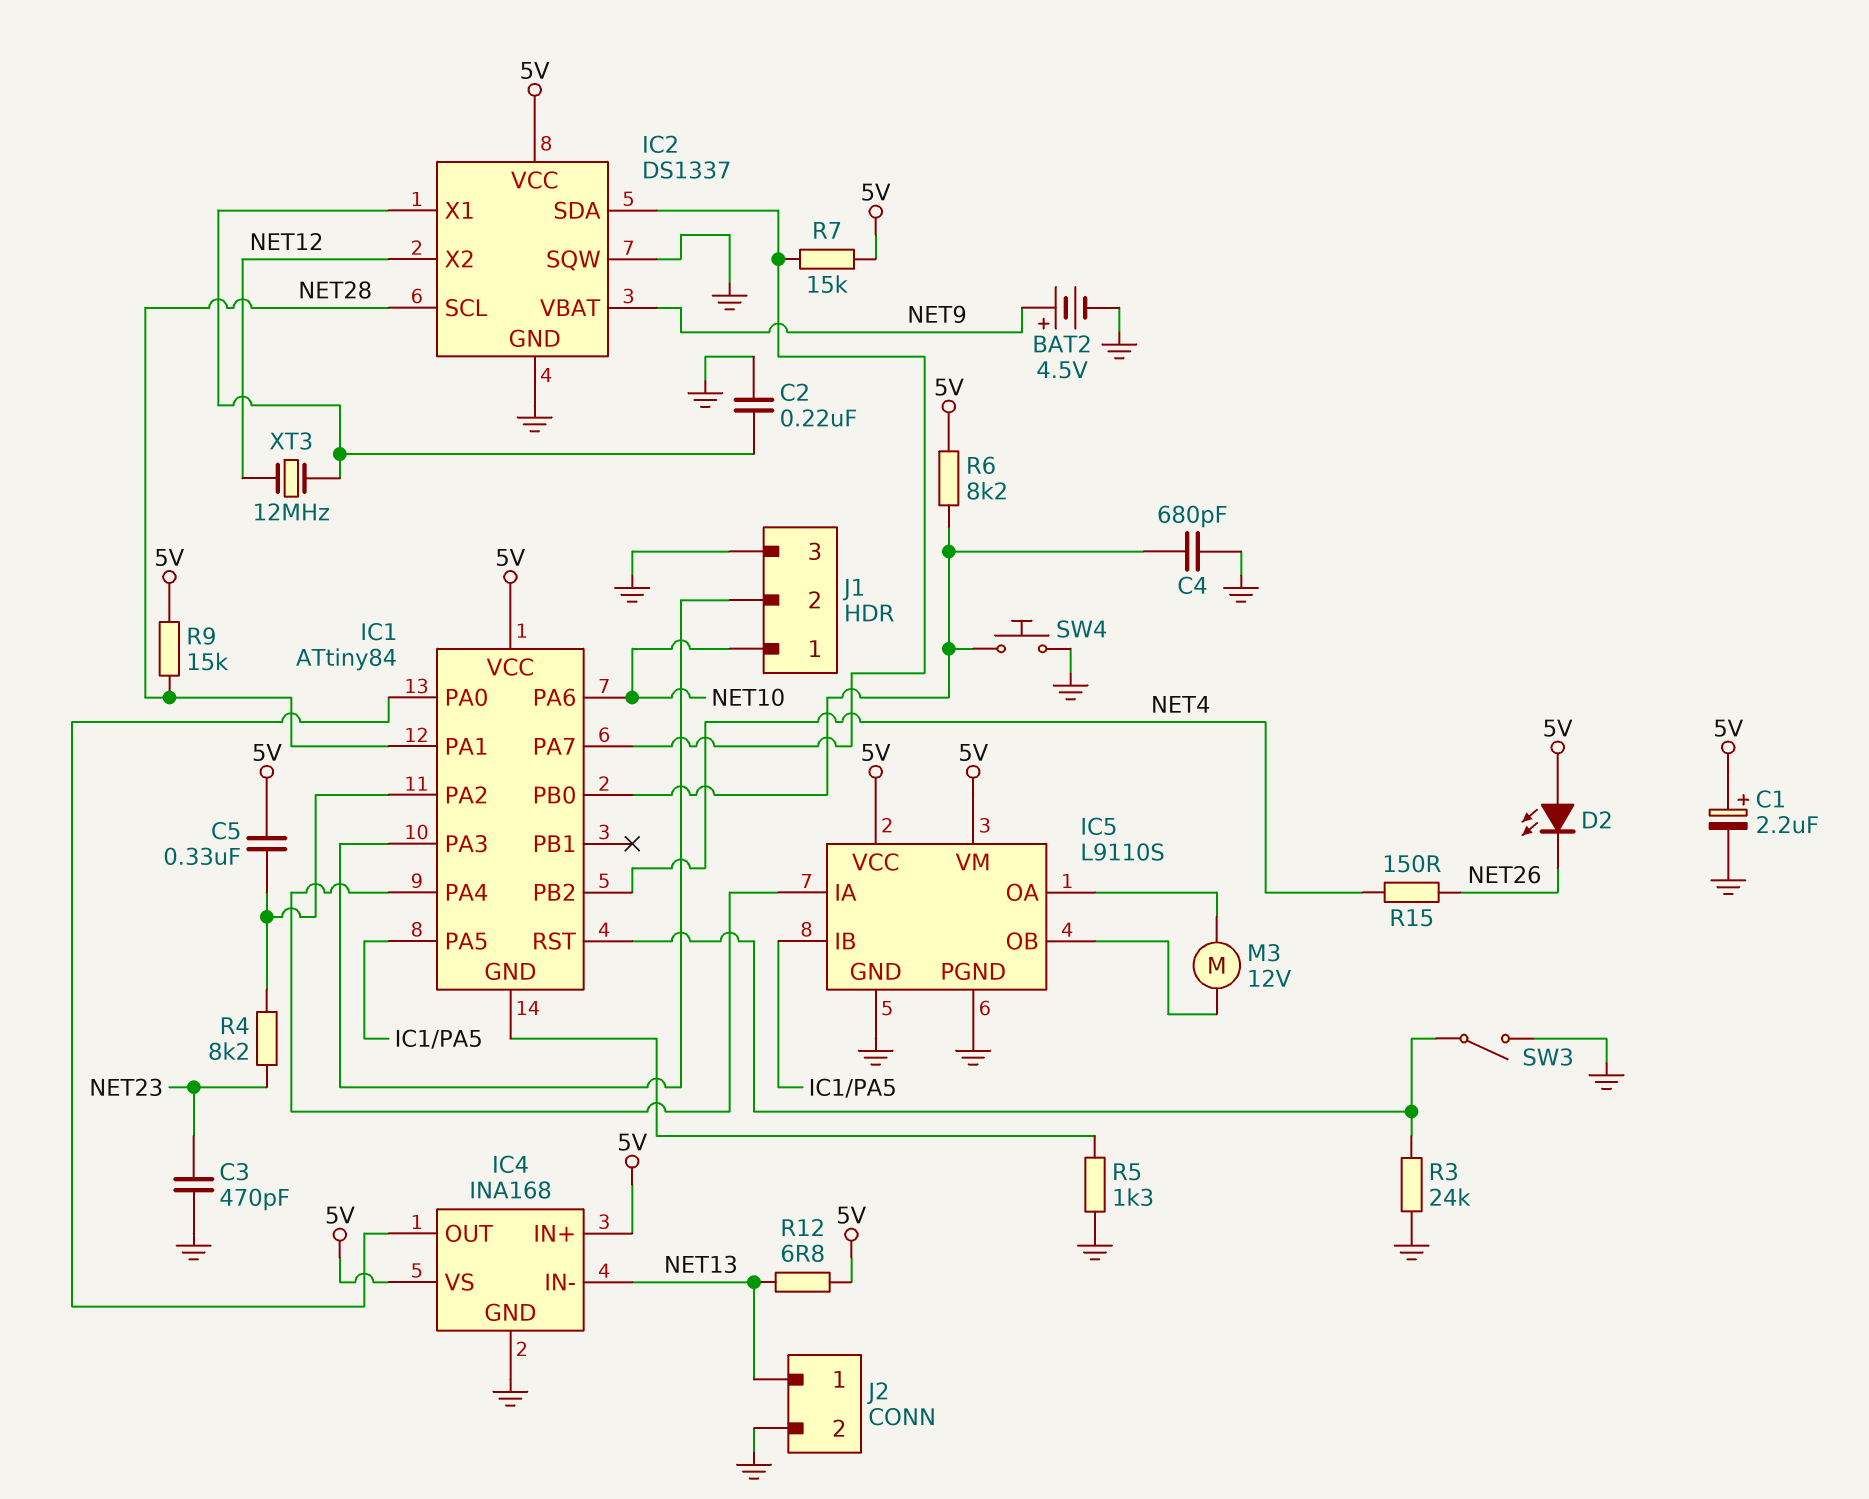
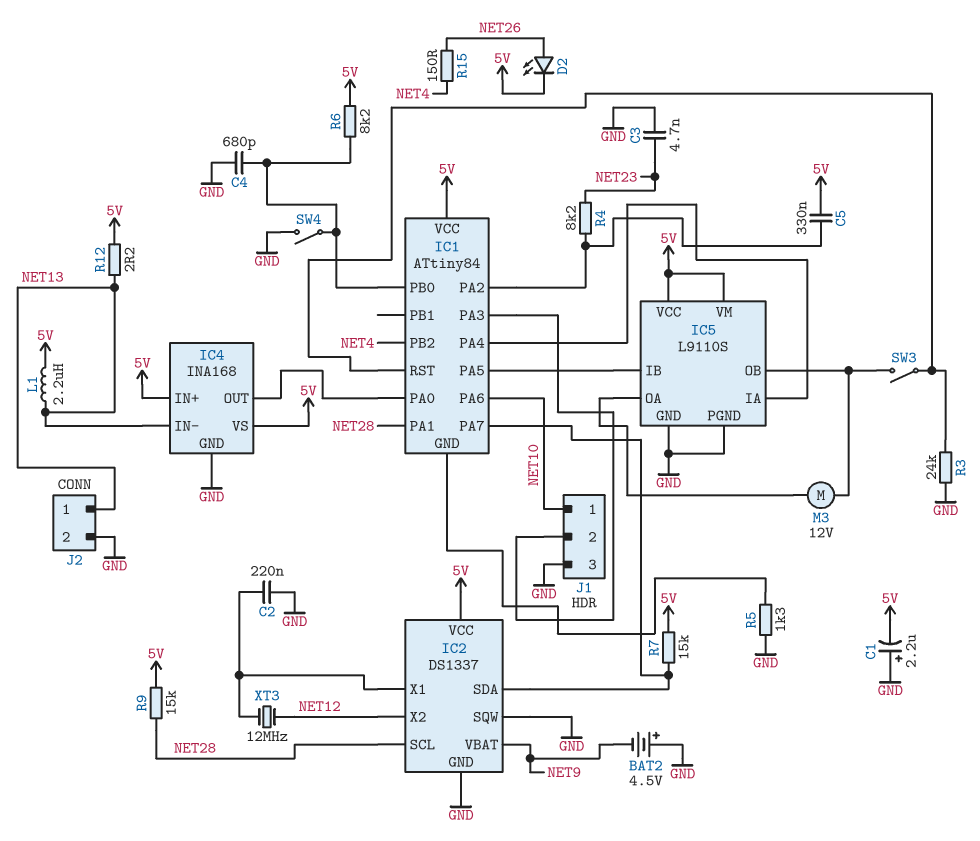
BAT2: 4.5V (plus NET9, minus GND) -> 4.5V (plus GND, minus NET9)
C1: 2.2uF (plus 5V, minus GND) -> 2.2uF (plus GND, minus 5V)
C3: 470pF (GND, NET23) -> 4.7nF (GND, NET23)
D2: LED (A 5V, K NET26) -> LED (A NET26, K 5V)
L1: none -> 2.2uH (5V, NET13)
R12: 6.8 (5V, NET13) -> 2.2 (5V, NET13)
SW3: switch (GND, IC1/RST) -> switch (IC1/RST, IC5/OB)
SW4: button (GND, IC1/PB0) -> switch (GND, IC1/PB0)

